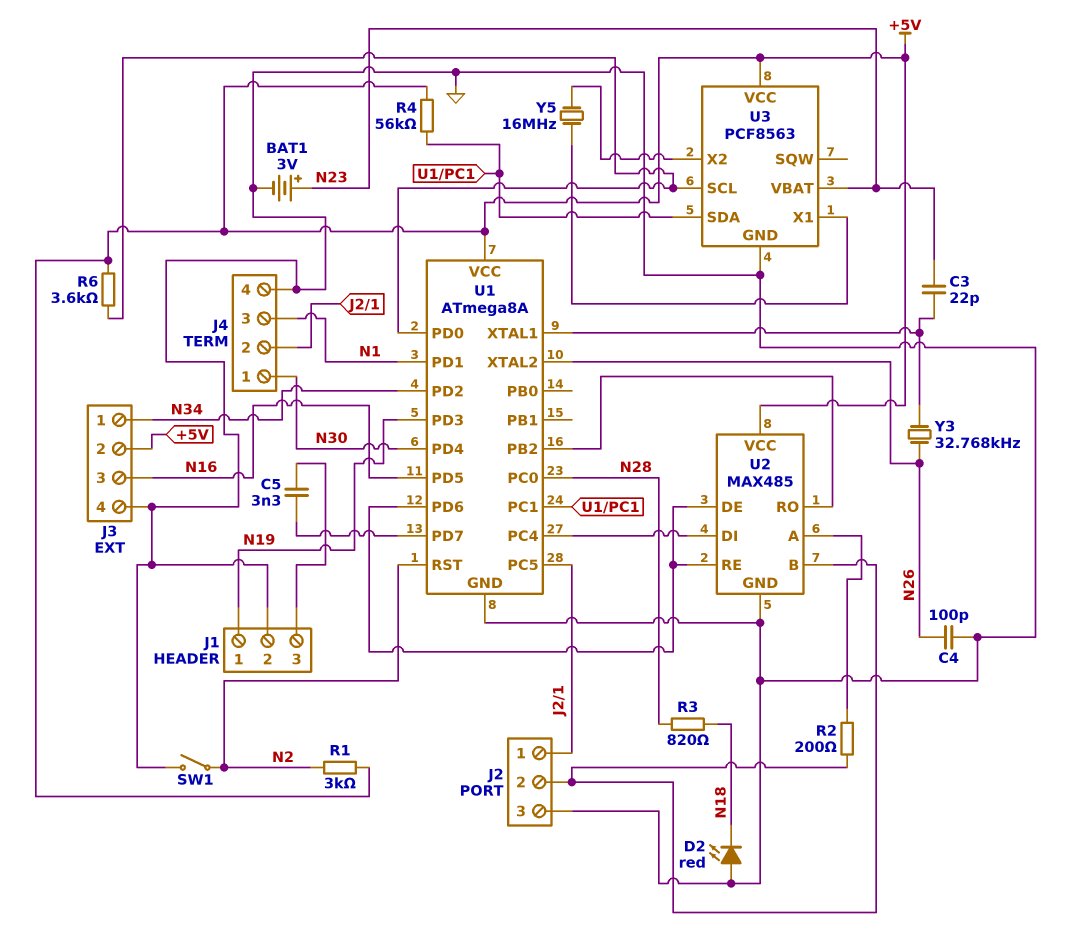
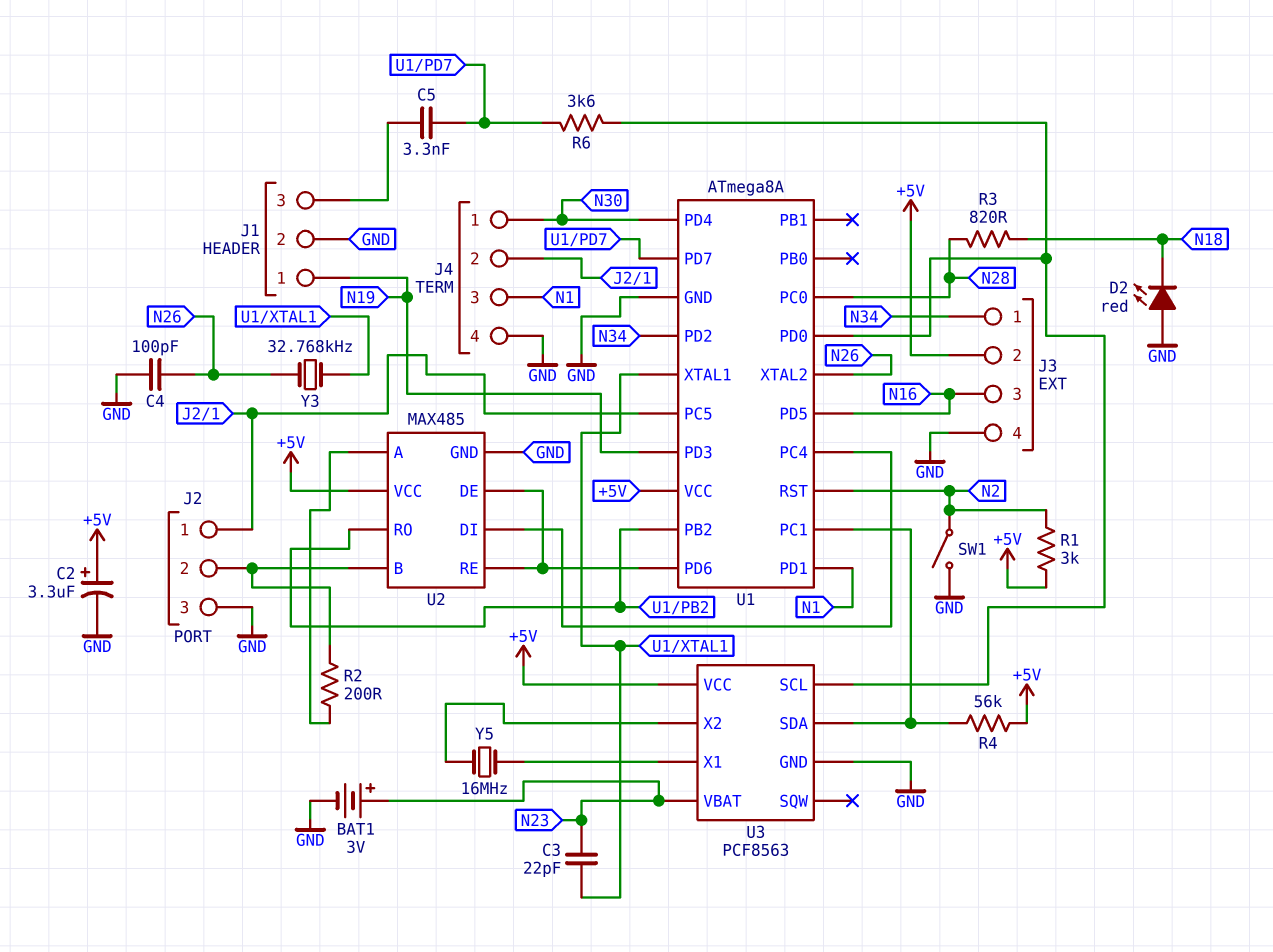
C2: none -> 3.3uF (plus +5V, minus GND)
R6: 3.6k (+5V, U1/PD0) -> 3.6k (U1/PD0, U1/PD7)

